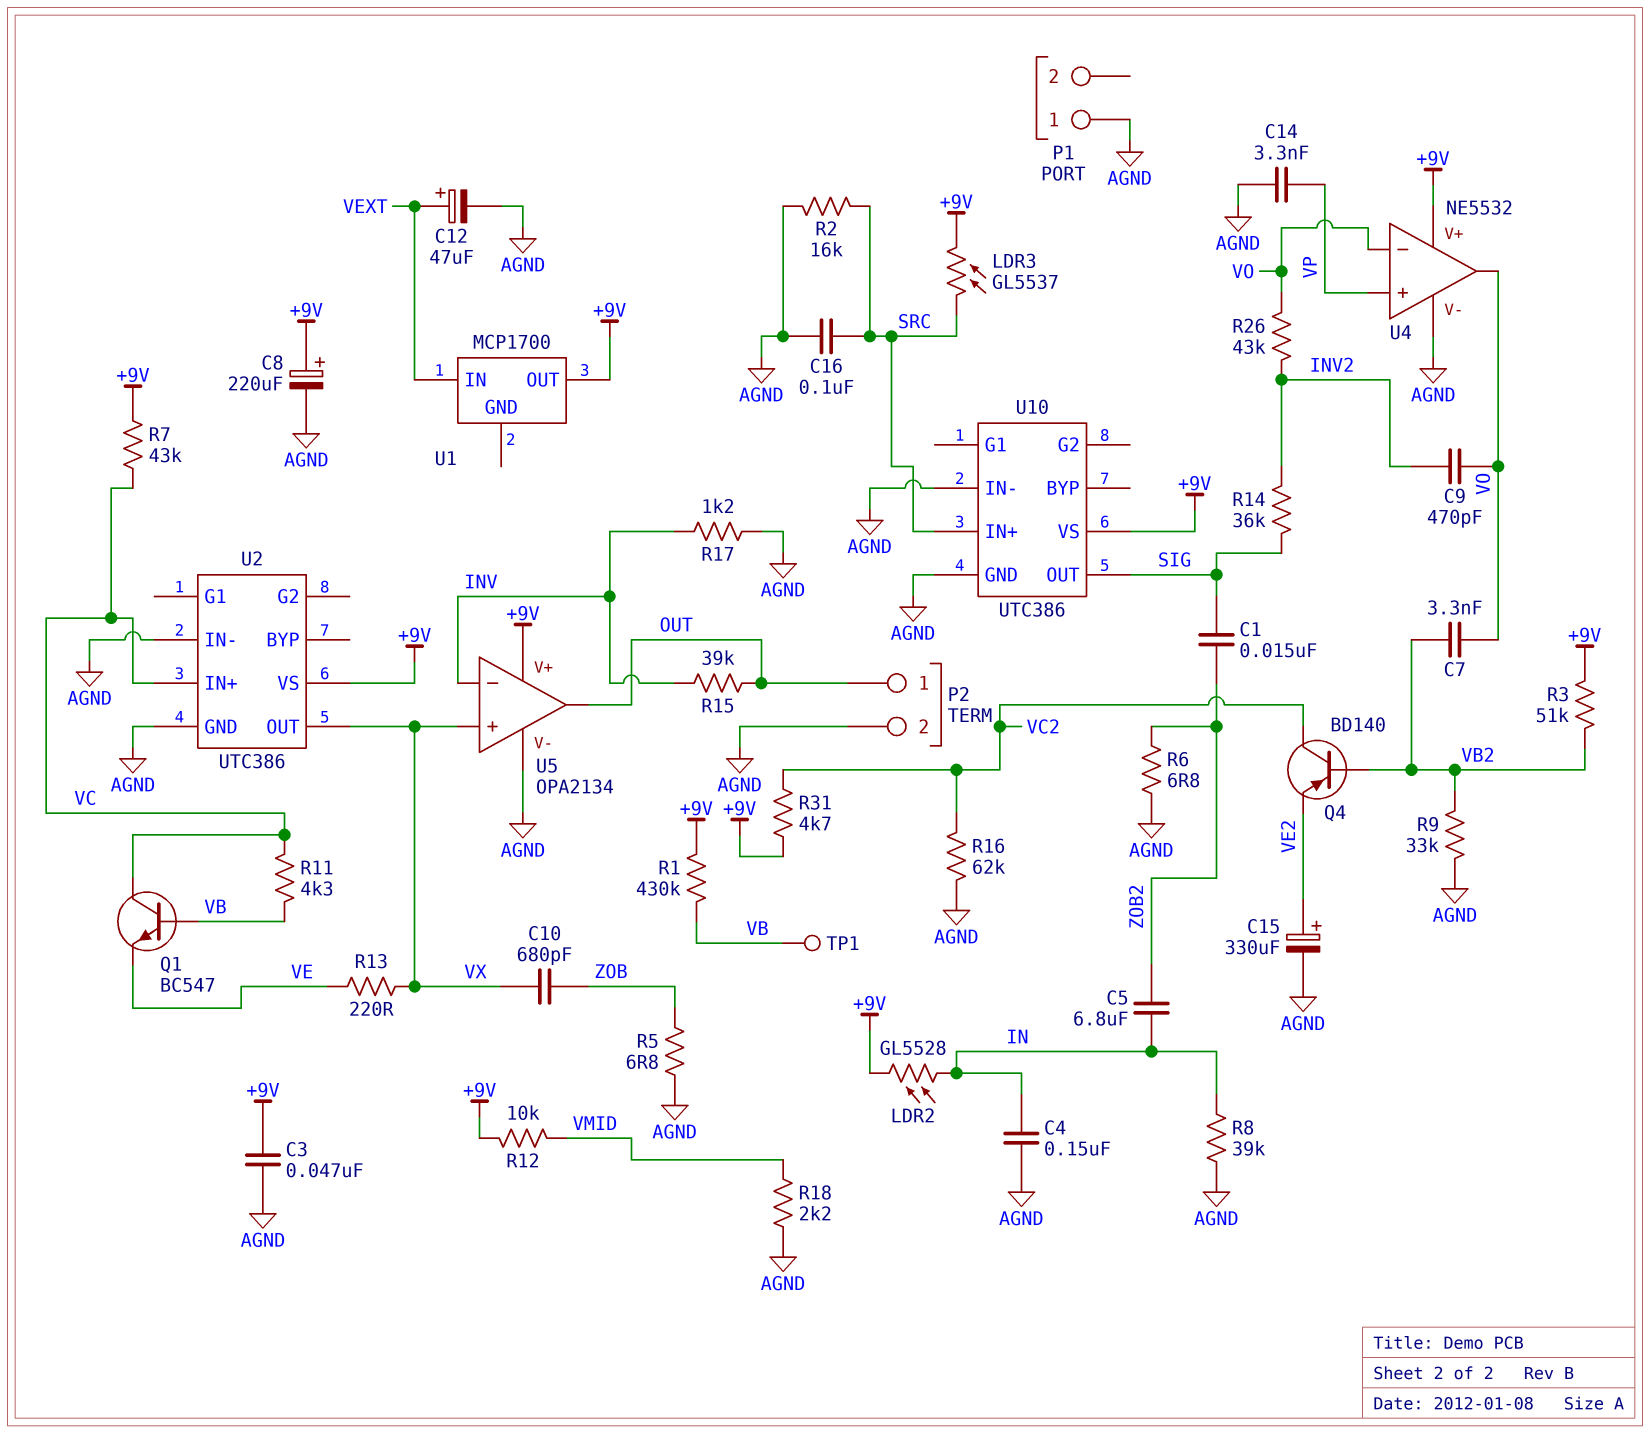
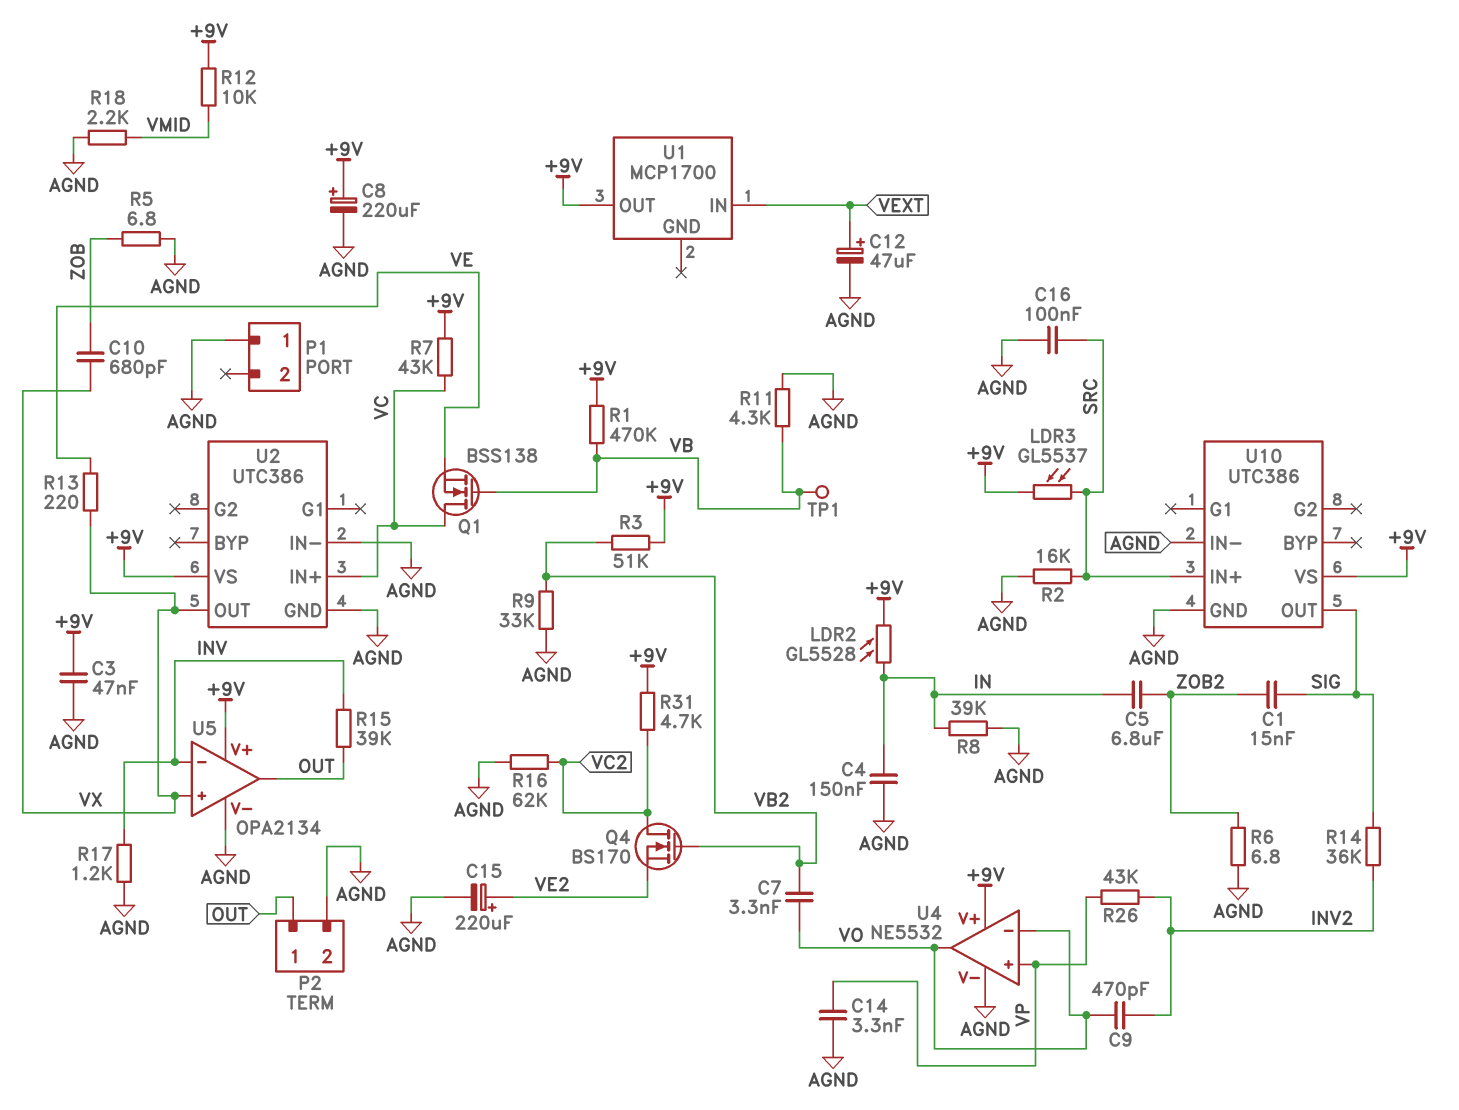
C15: 330uF (plus VE2, minus AGND) -> 220uF (plus VE2, minus AGND)
Q1: NPN BC547 (B VB, C VC, E VE) -> NMOS BSS138 (G VB, D VC, S VE)
Q4: PNP BD140 (B VB2, C VC2, E VE2) -> NMOS BS170 (G VB2, D VC2, S VE2)
R1: 430k (+9V, VB) -> 470k (+9V, VB)
R11: 4.3k (VB, VC) -> 4.3k (AGND, VB)
R26: 43k (INV2, VO) -> 43k (INV2, VP)

